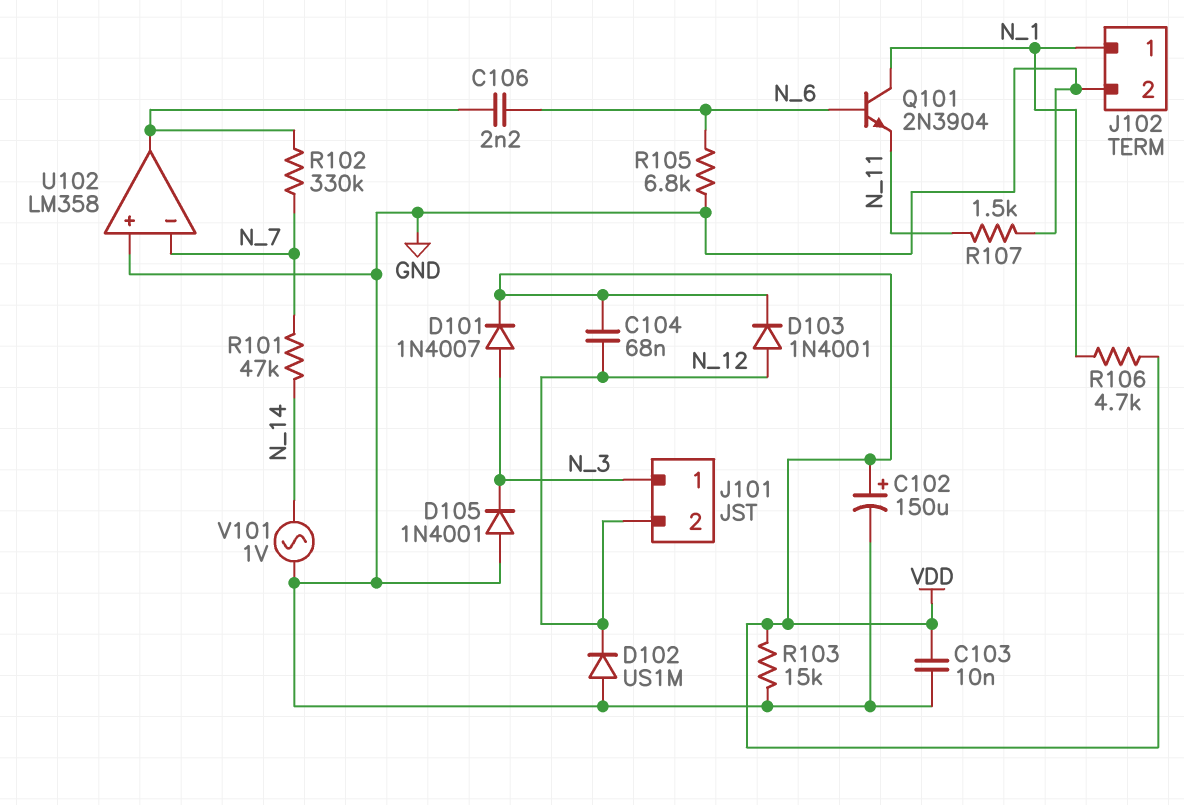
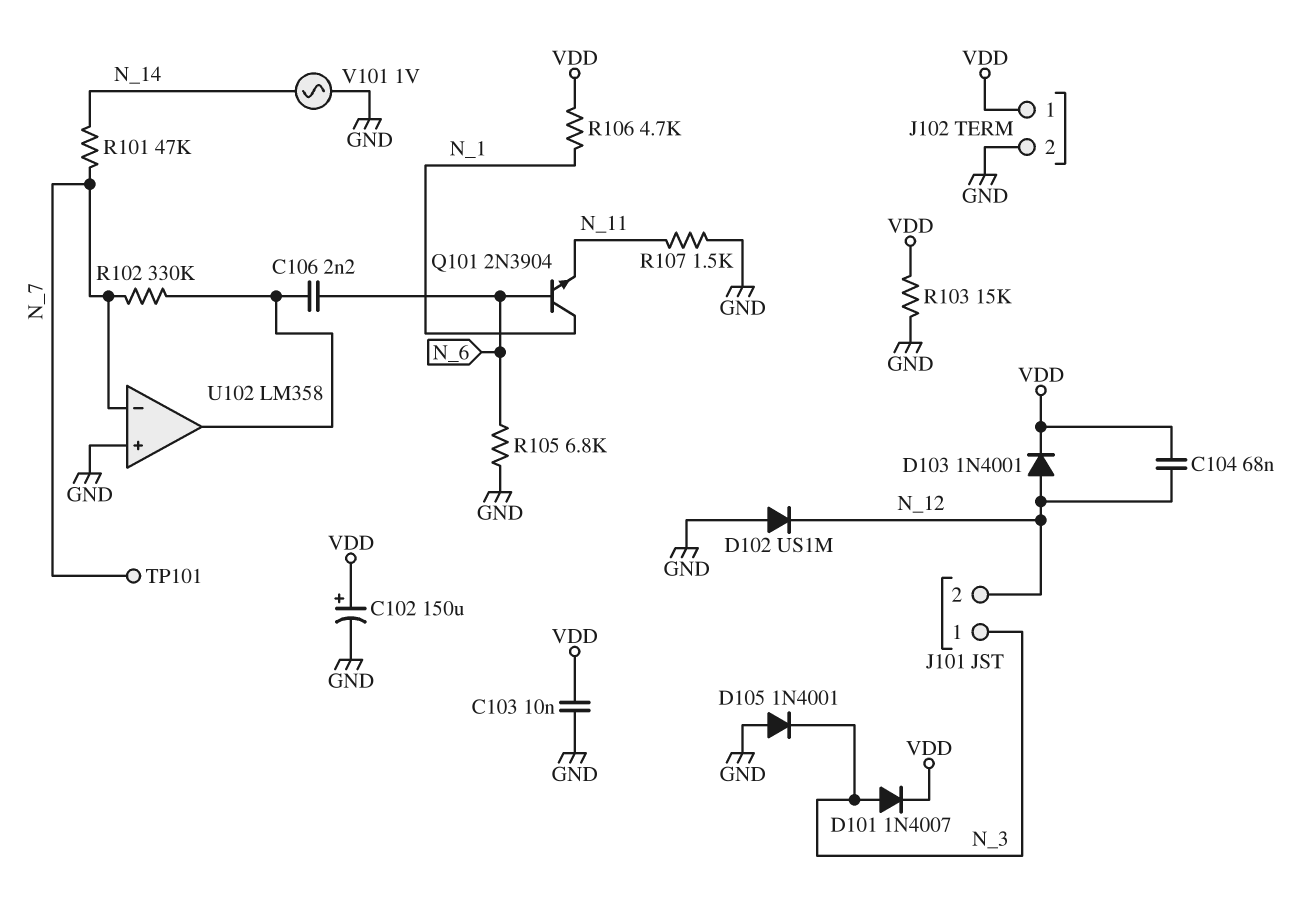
J102 pin 1: N_1 -> VDD
TP101: none -> test point (N_7)

